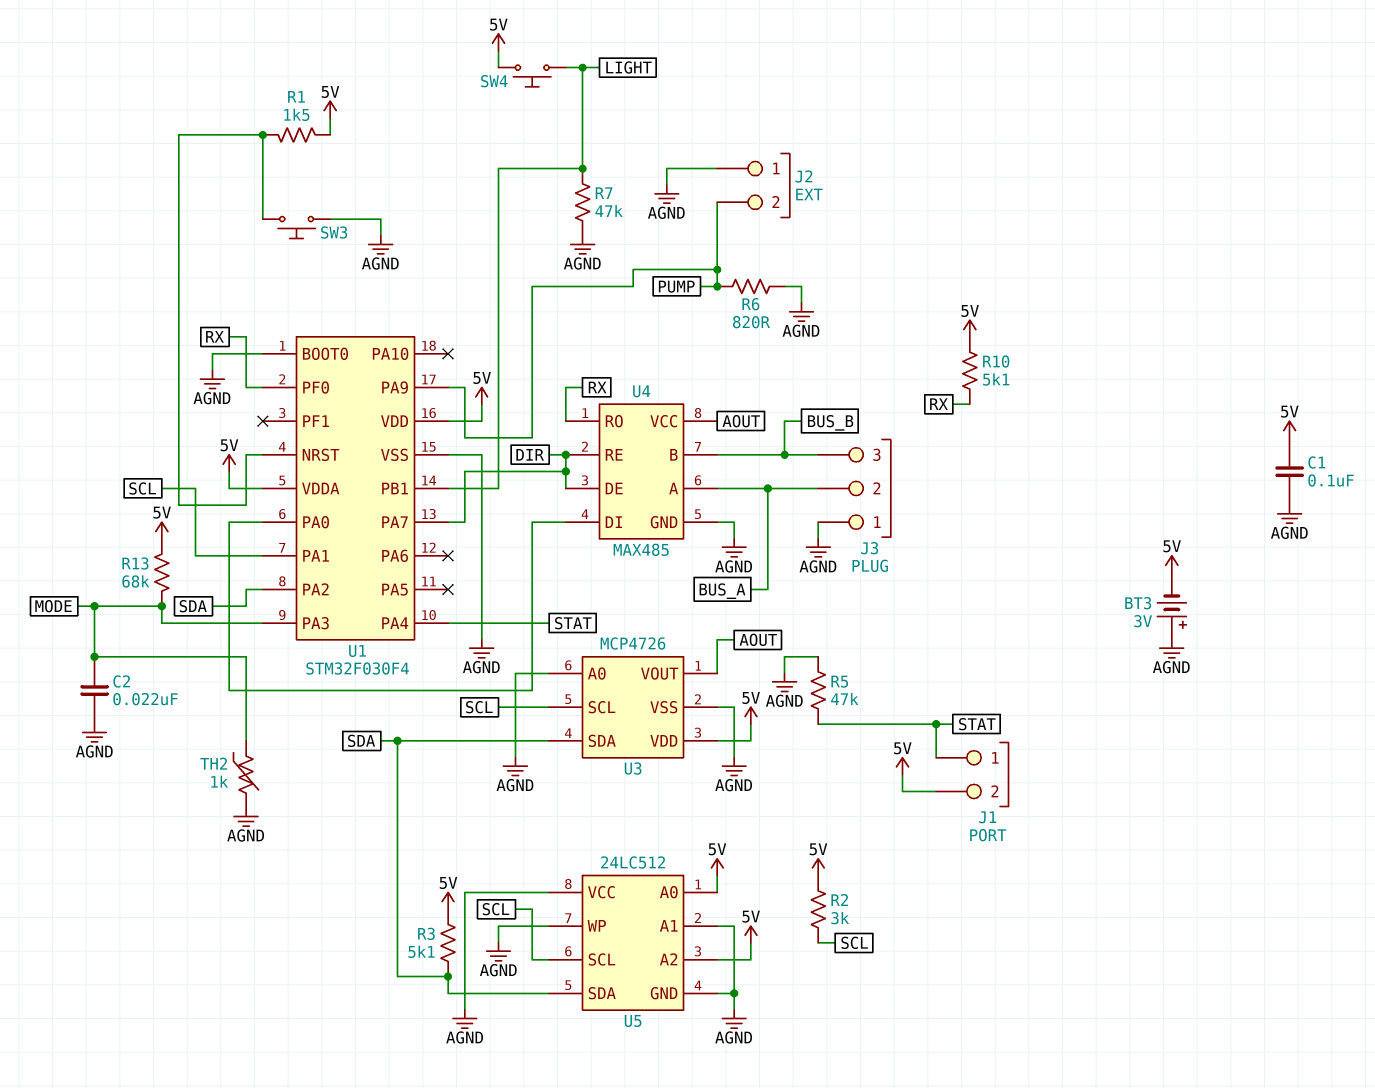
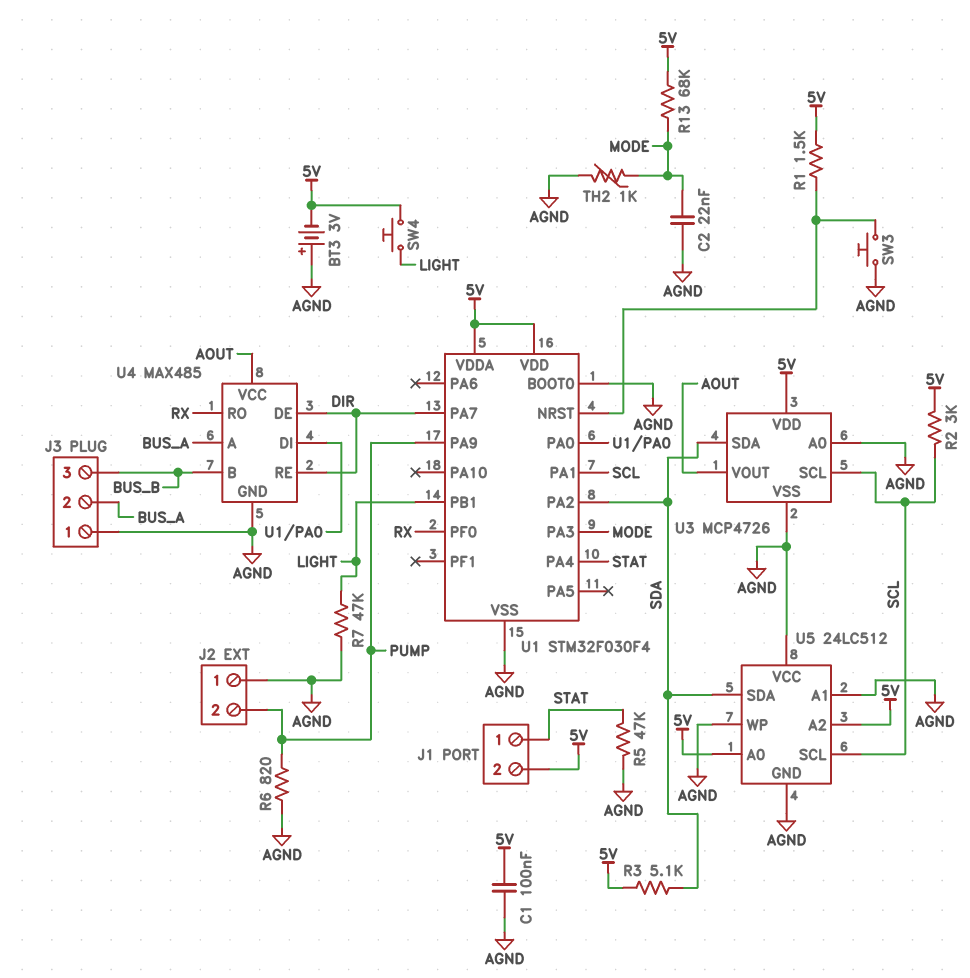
R10: 5.1k (5V, RX) -> none

